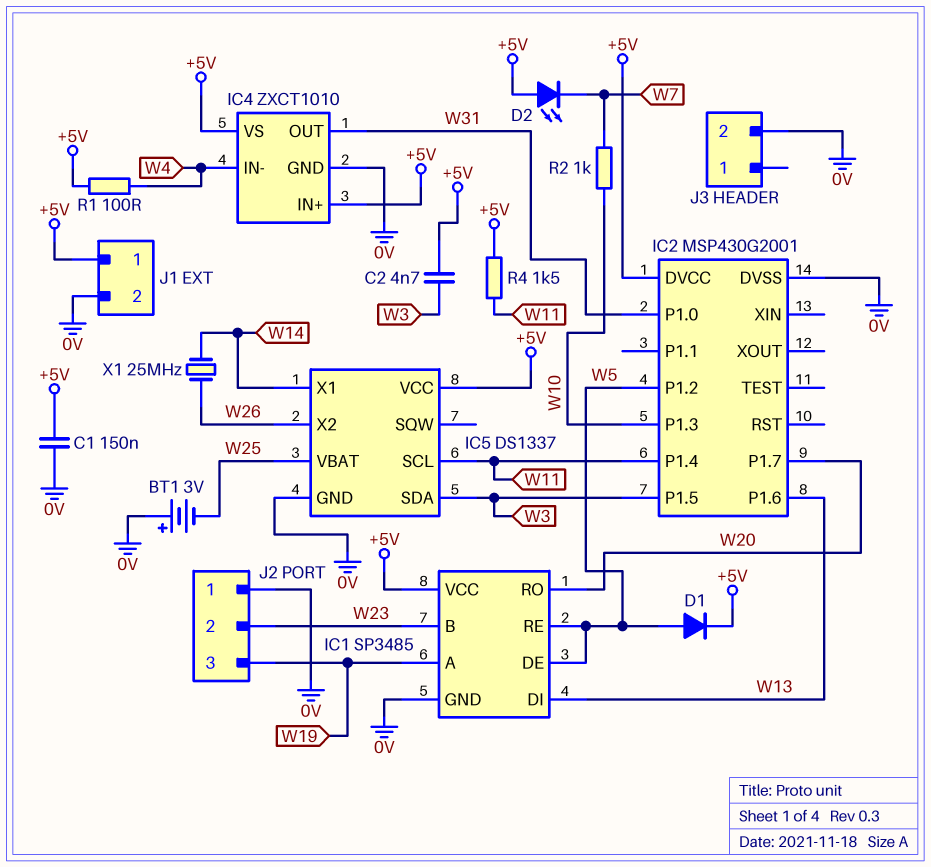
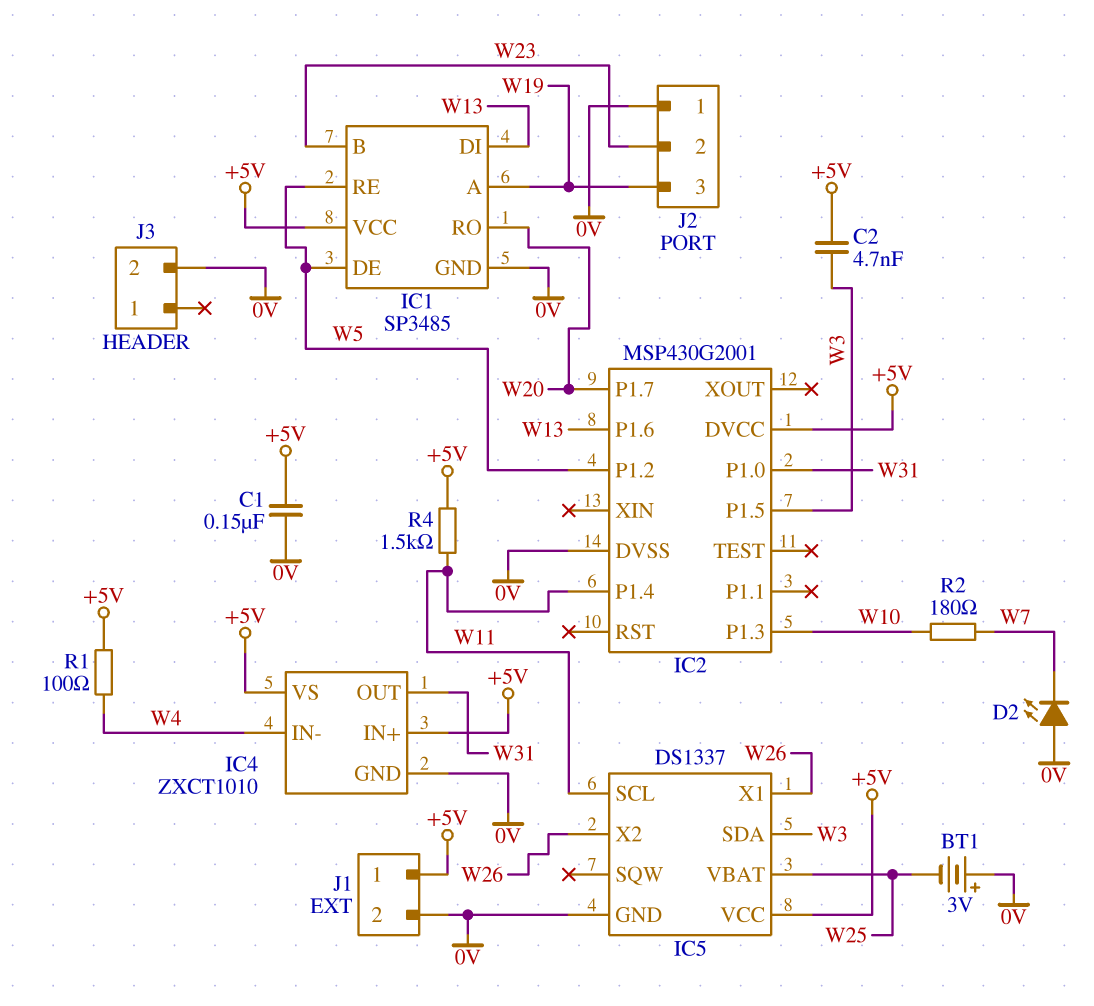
D1: diode (A W5, K +5V) -> none
D2: LED (A +5V, K W7) -> LED (A 0V, K W7)
IC5 pin X1: W14 -> W26
R2: 1k (W7, W10) -> 180 (W7, W10)
X1: 25MHz (W14, W26) -> none

